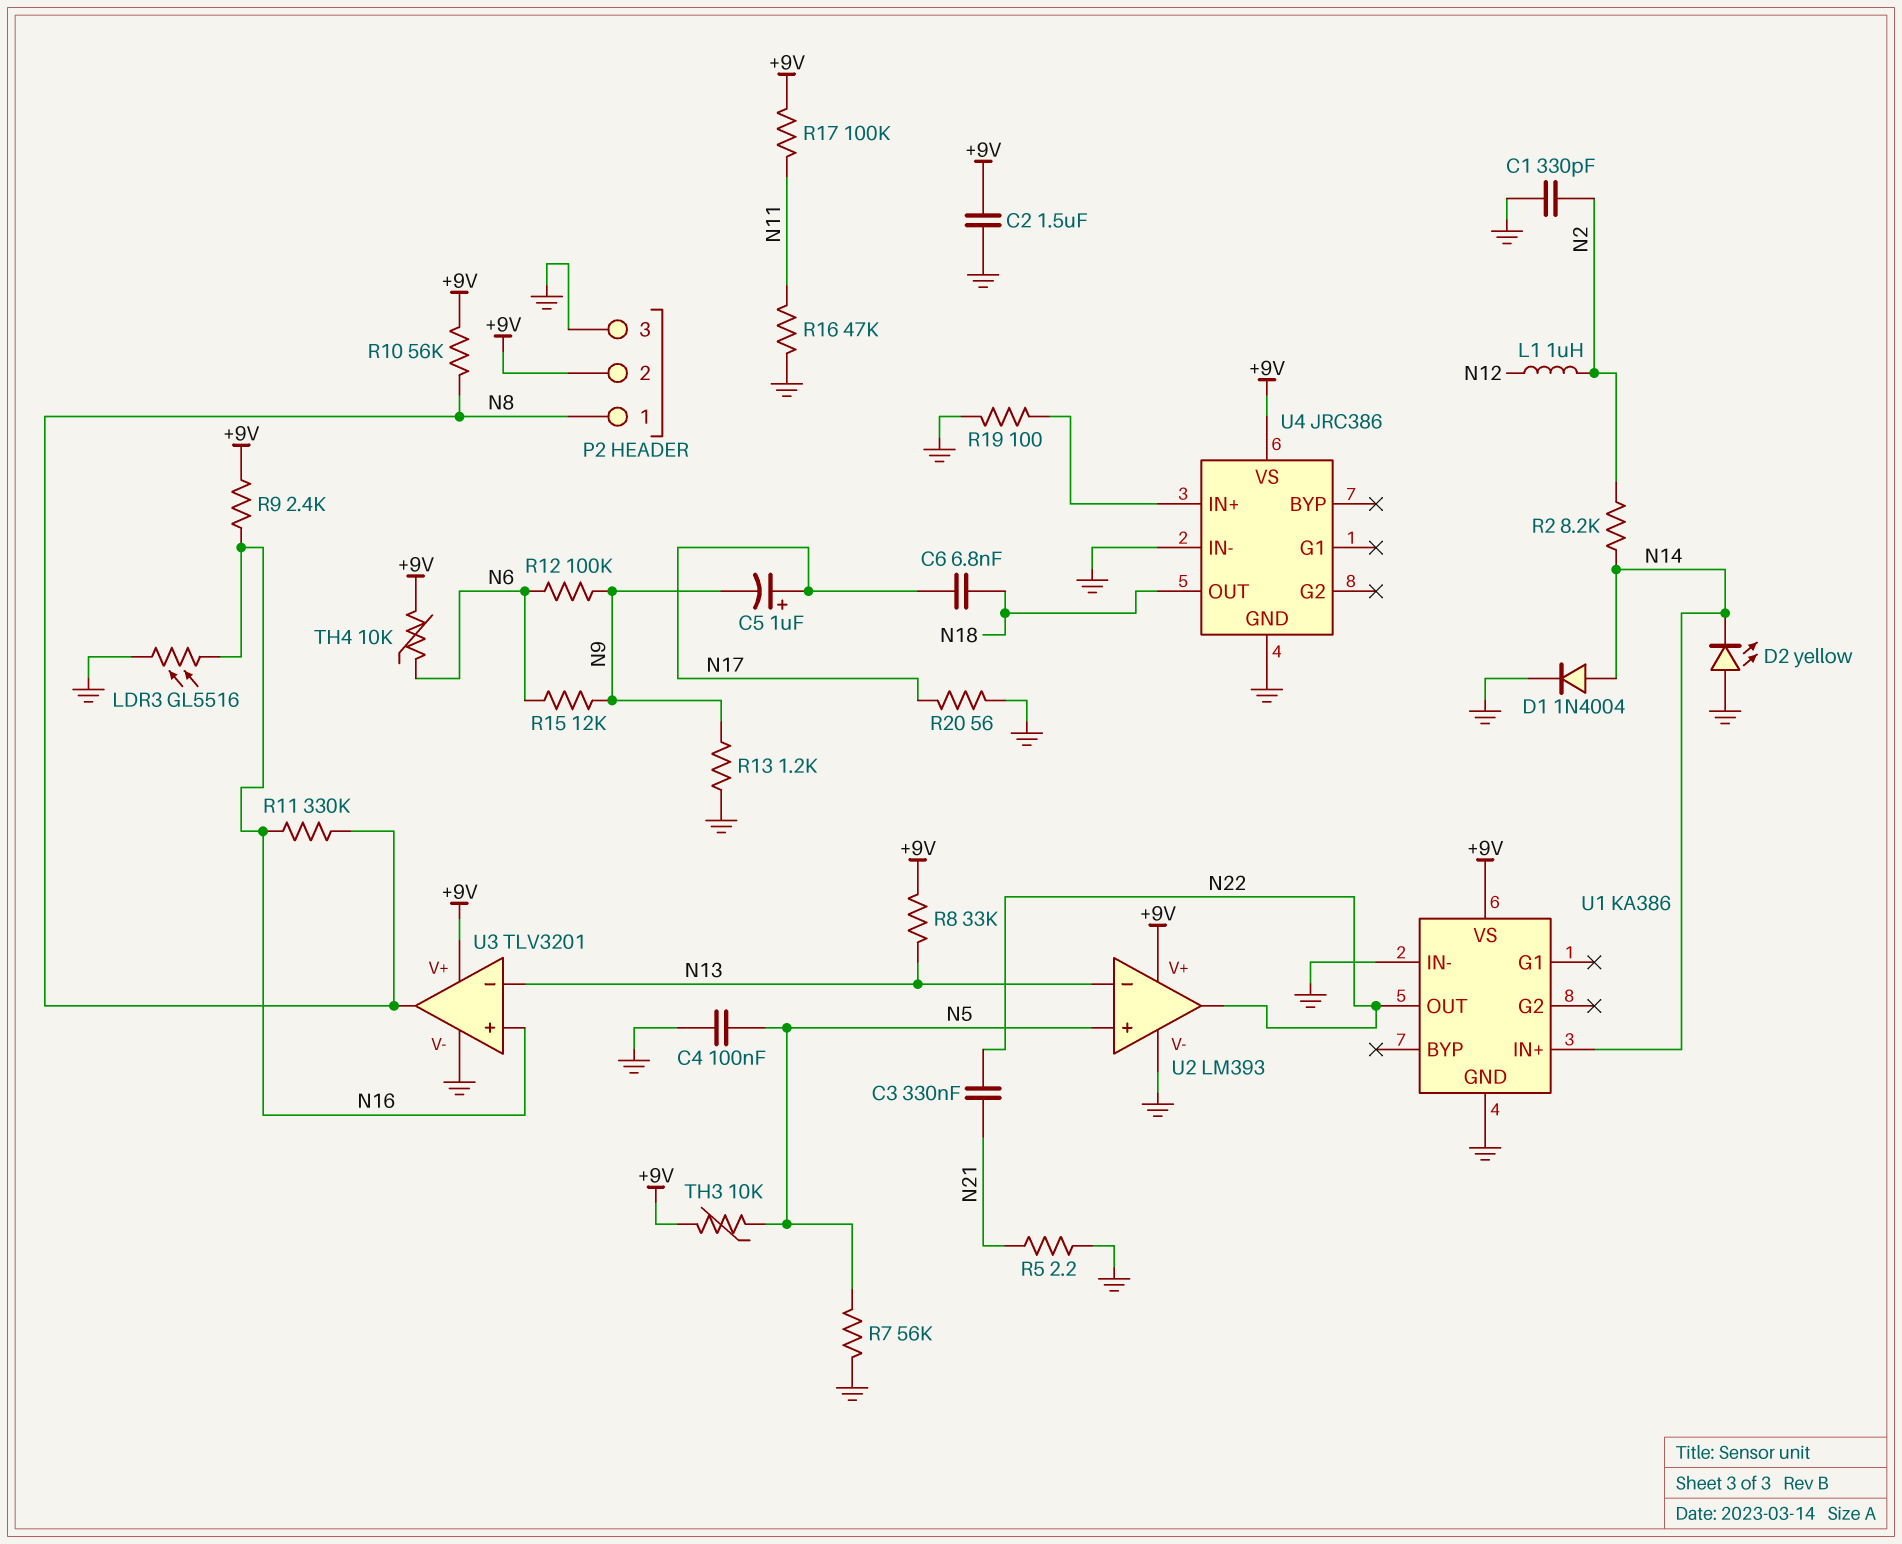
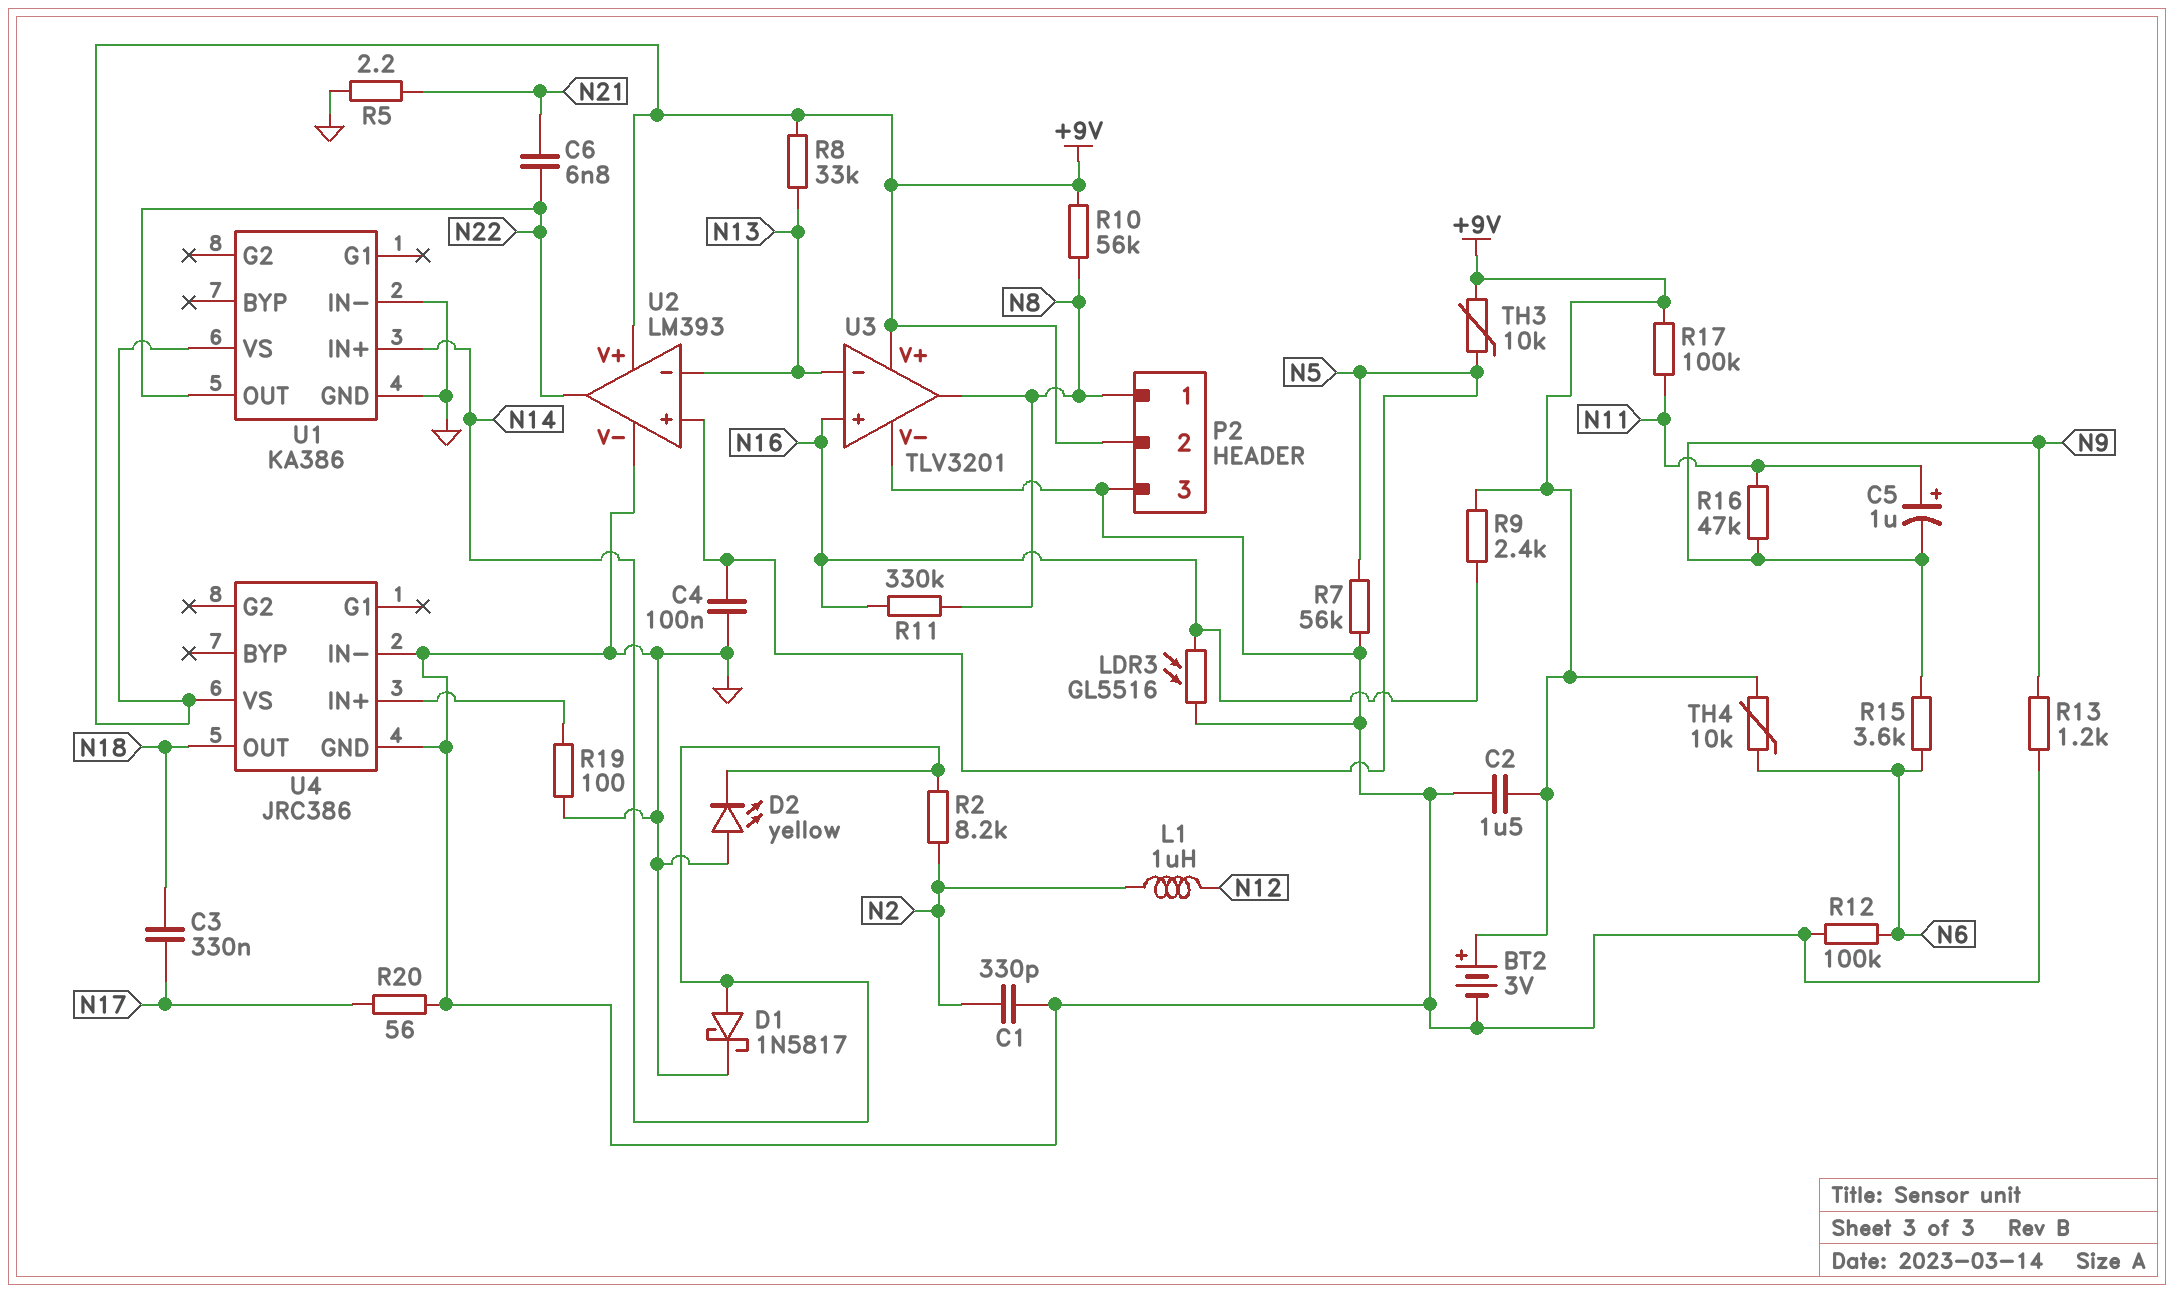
BT2: none -> 3V (plus +9V, minus GND)
C3: 330nF (N21, N22) -> 330nF (N17, N18)
C5: 1uF (plus N17, minus N9) -> 1uF (plus N11, minus N9)
C6: 6.8nF (N17, N18) -> 6.8nF (N21, N22)
D1: diode 1N4004 (A N14, K GND) -> schottky 1N5817 (A N14, K GND)
R12: 100k (N6, N9) -> 100k (GND, N6)
R15: 12k (N6, N9) -> 3.6k (N6, N9)
R16: 47k (GND, N11) -> 47k (N9, N11)

